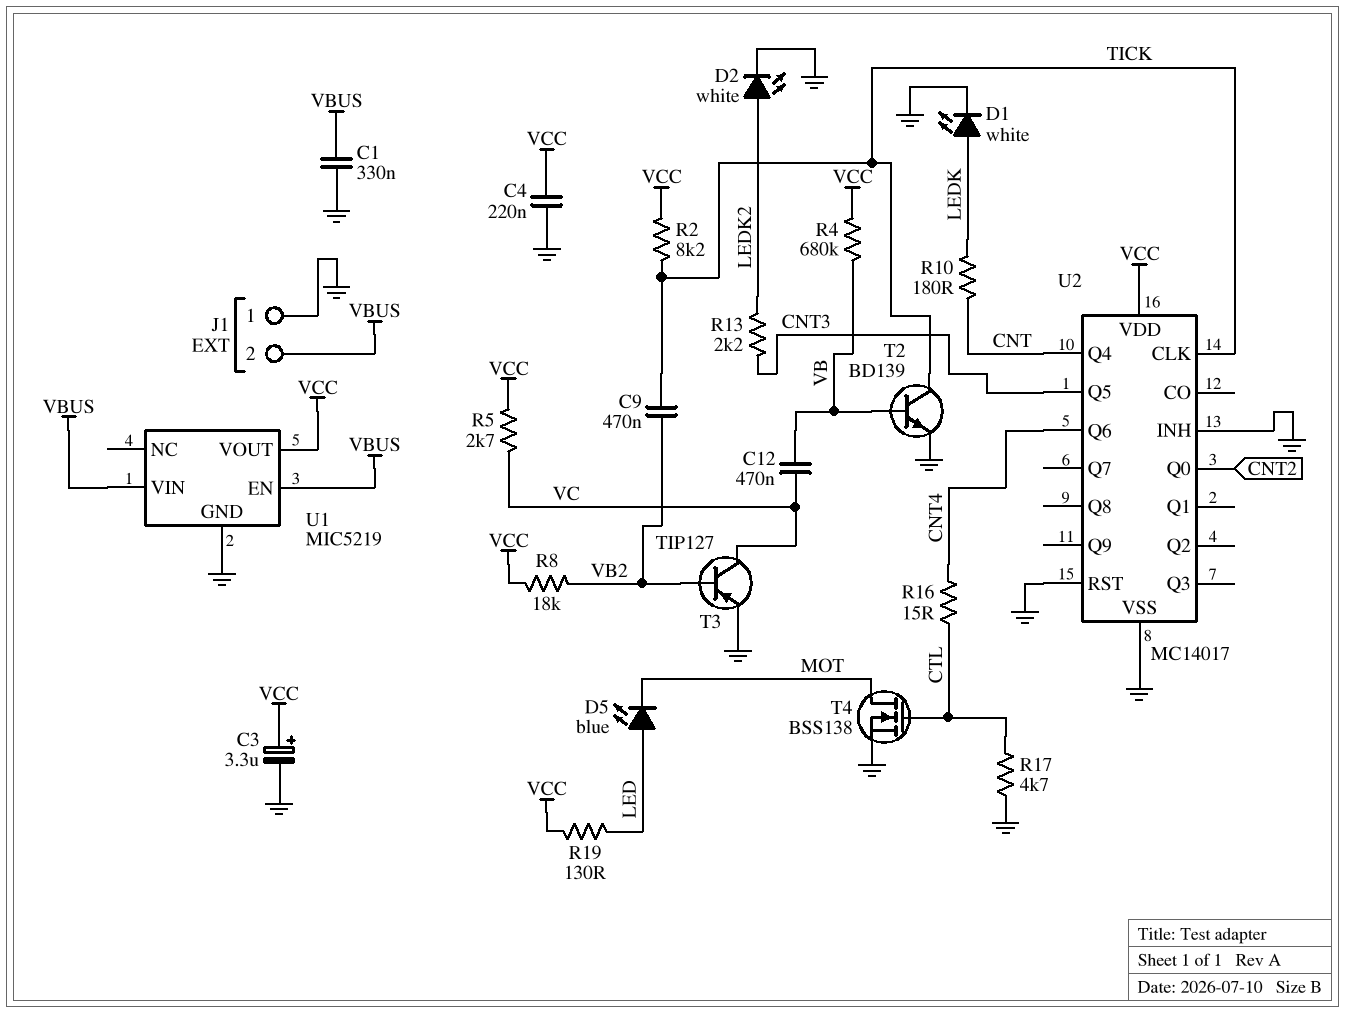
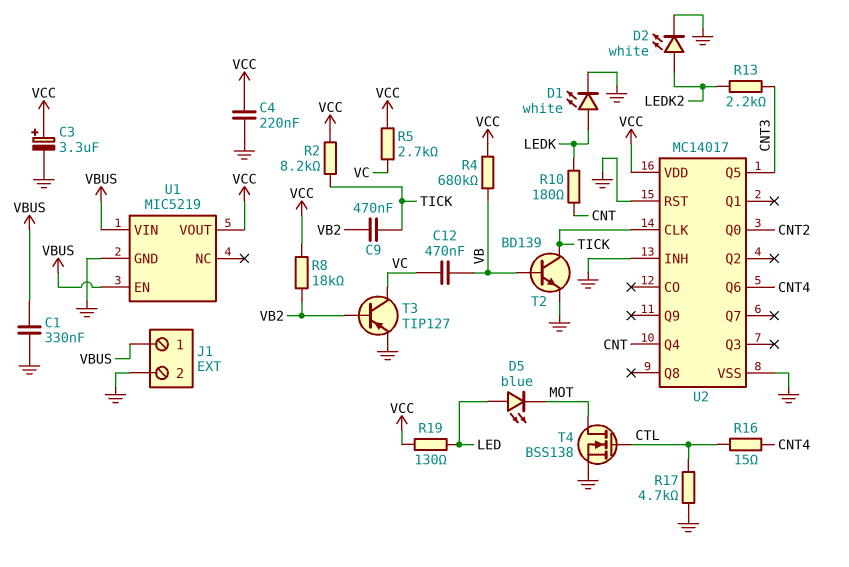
J1 pin 1: GND -> VBUS
J1 pin 2: VBUS -> GND

